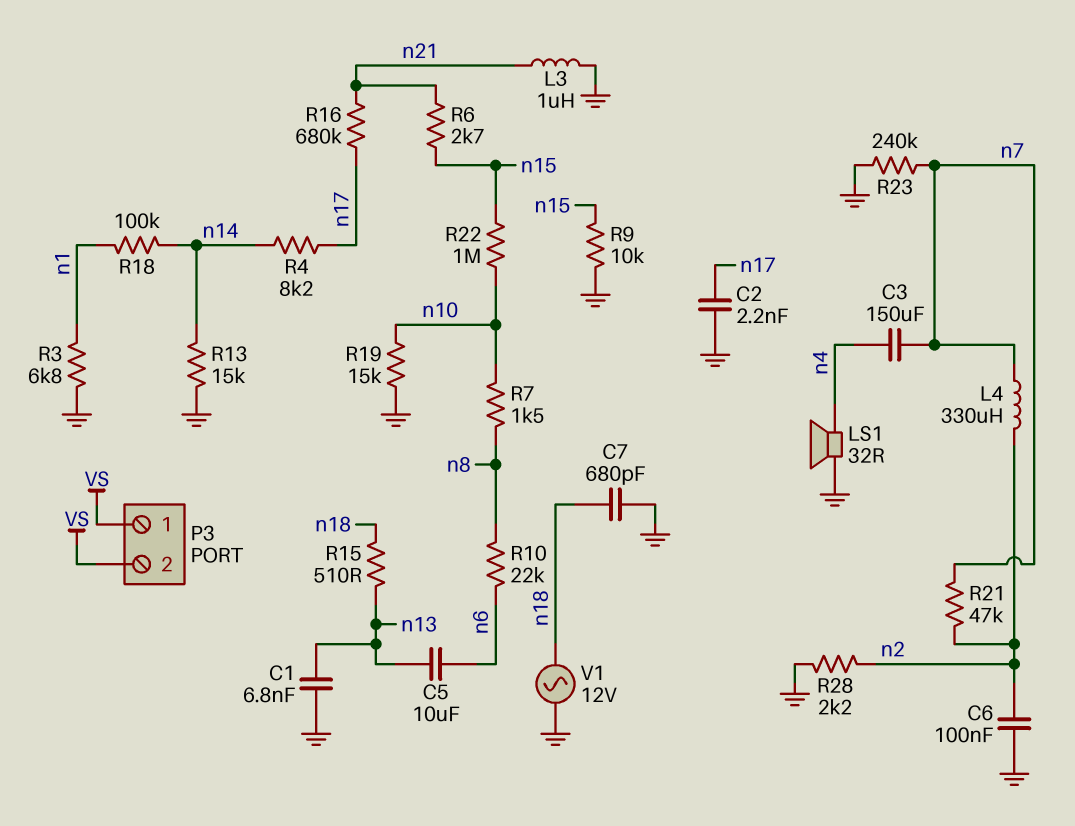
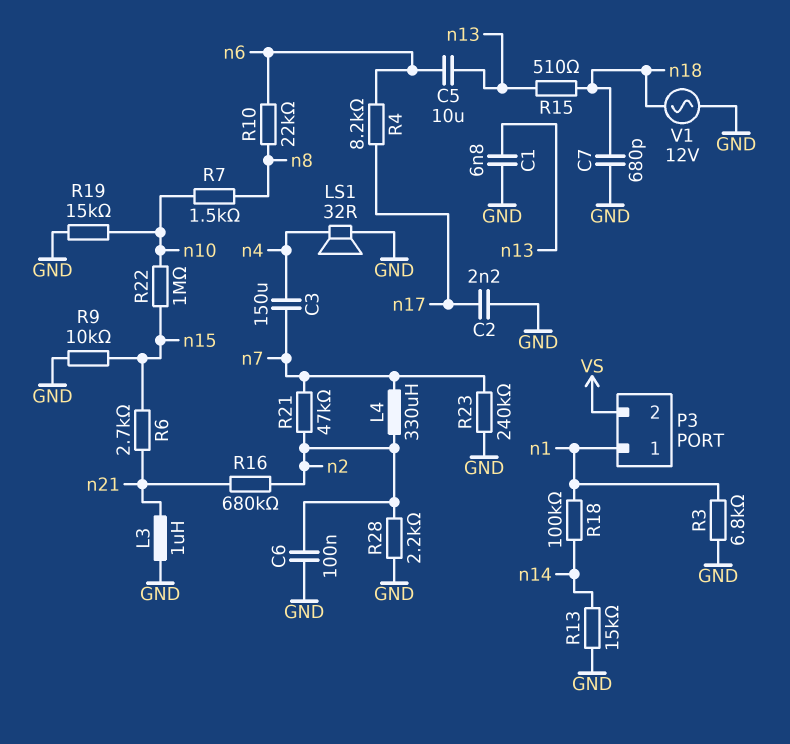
P3 pin 1: VS -> n1
R4: 8.2k (n14, n17) -> 8.2k (n6, n17)
R16: 680k (n17, n21) -> 680k (n2, n21)

